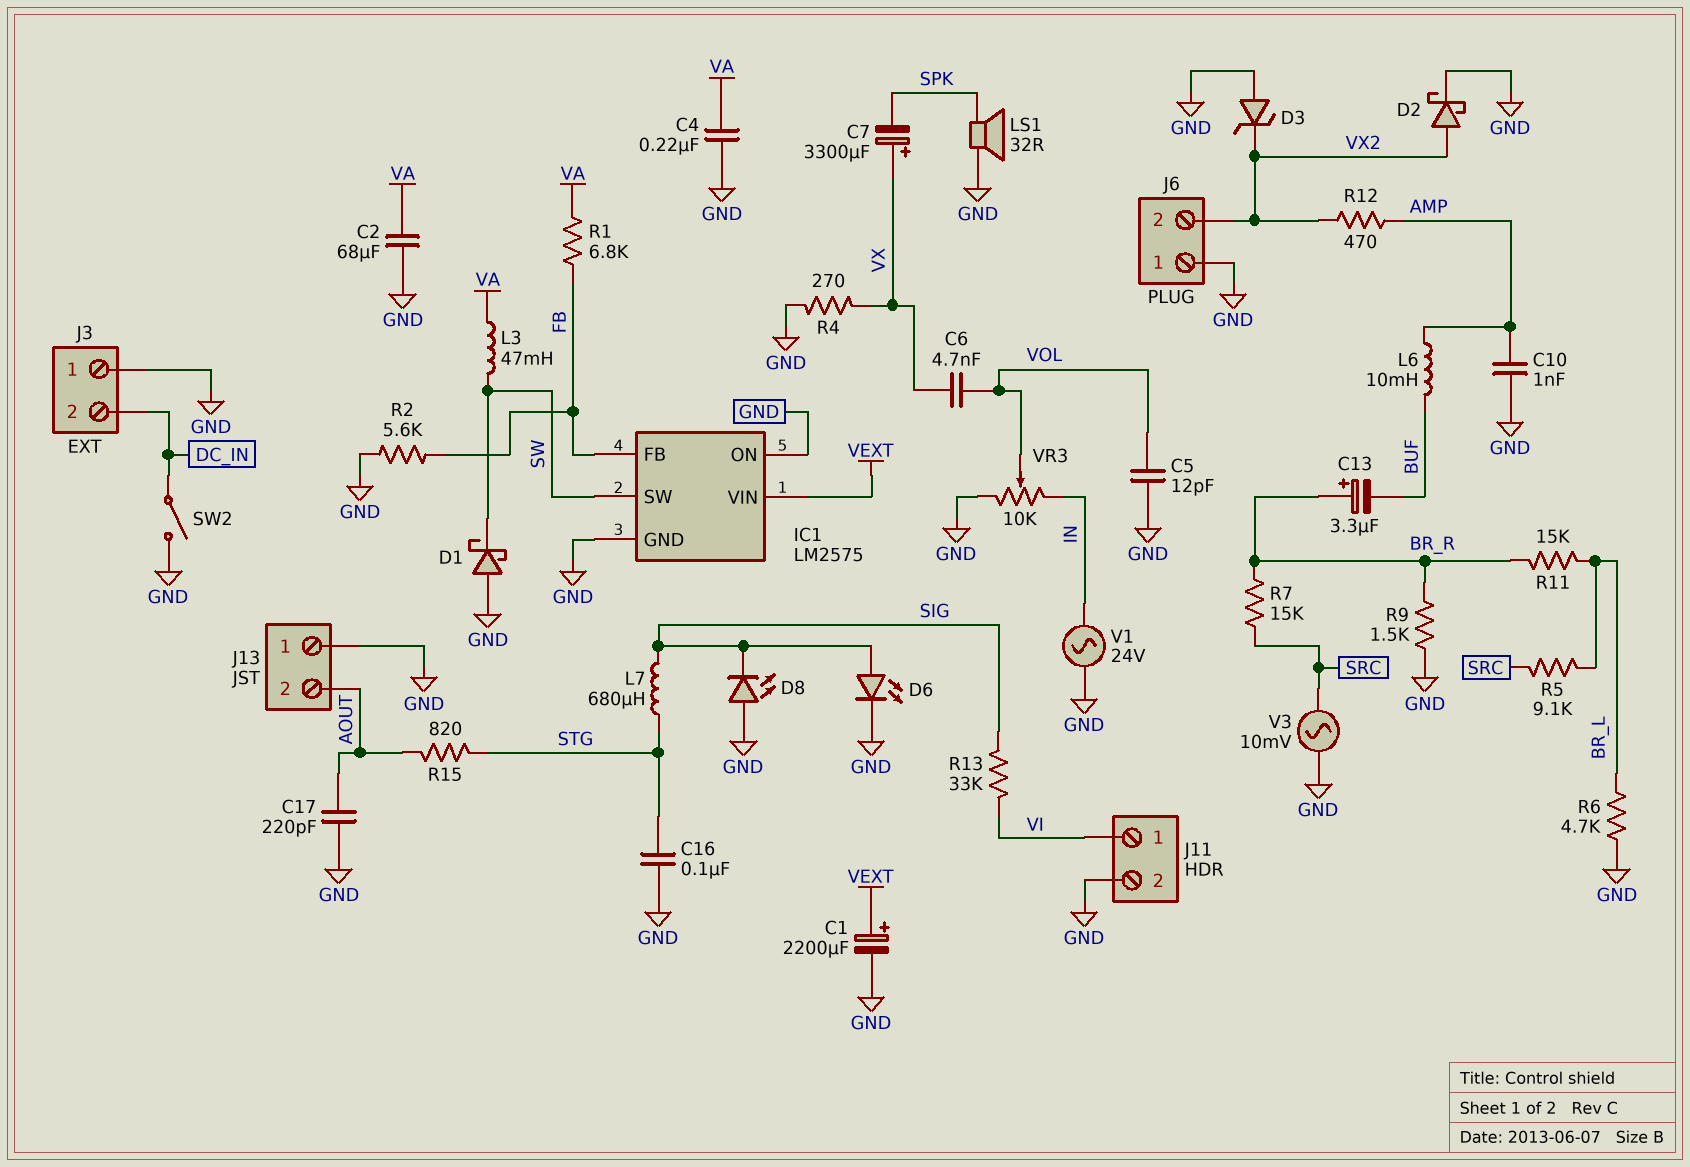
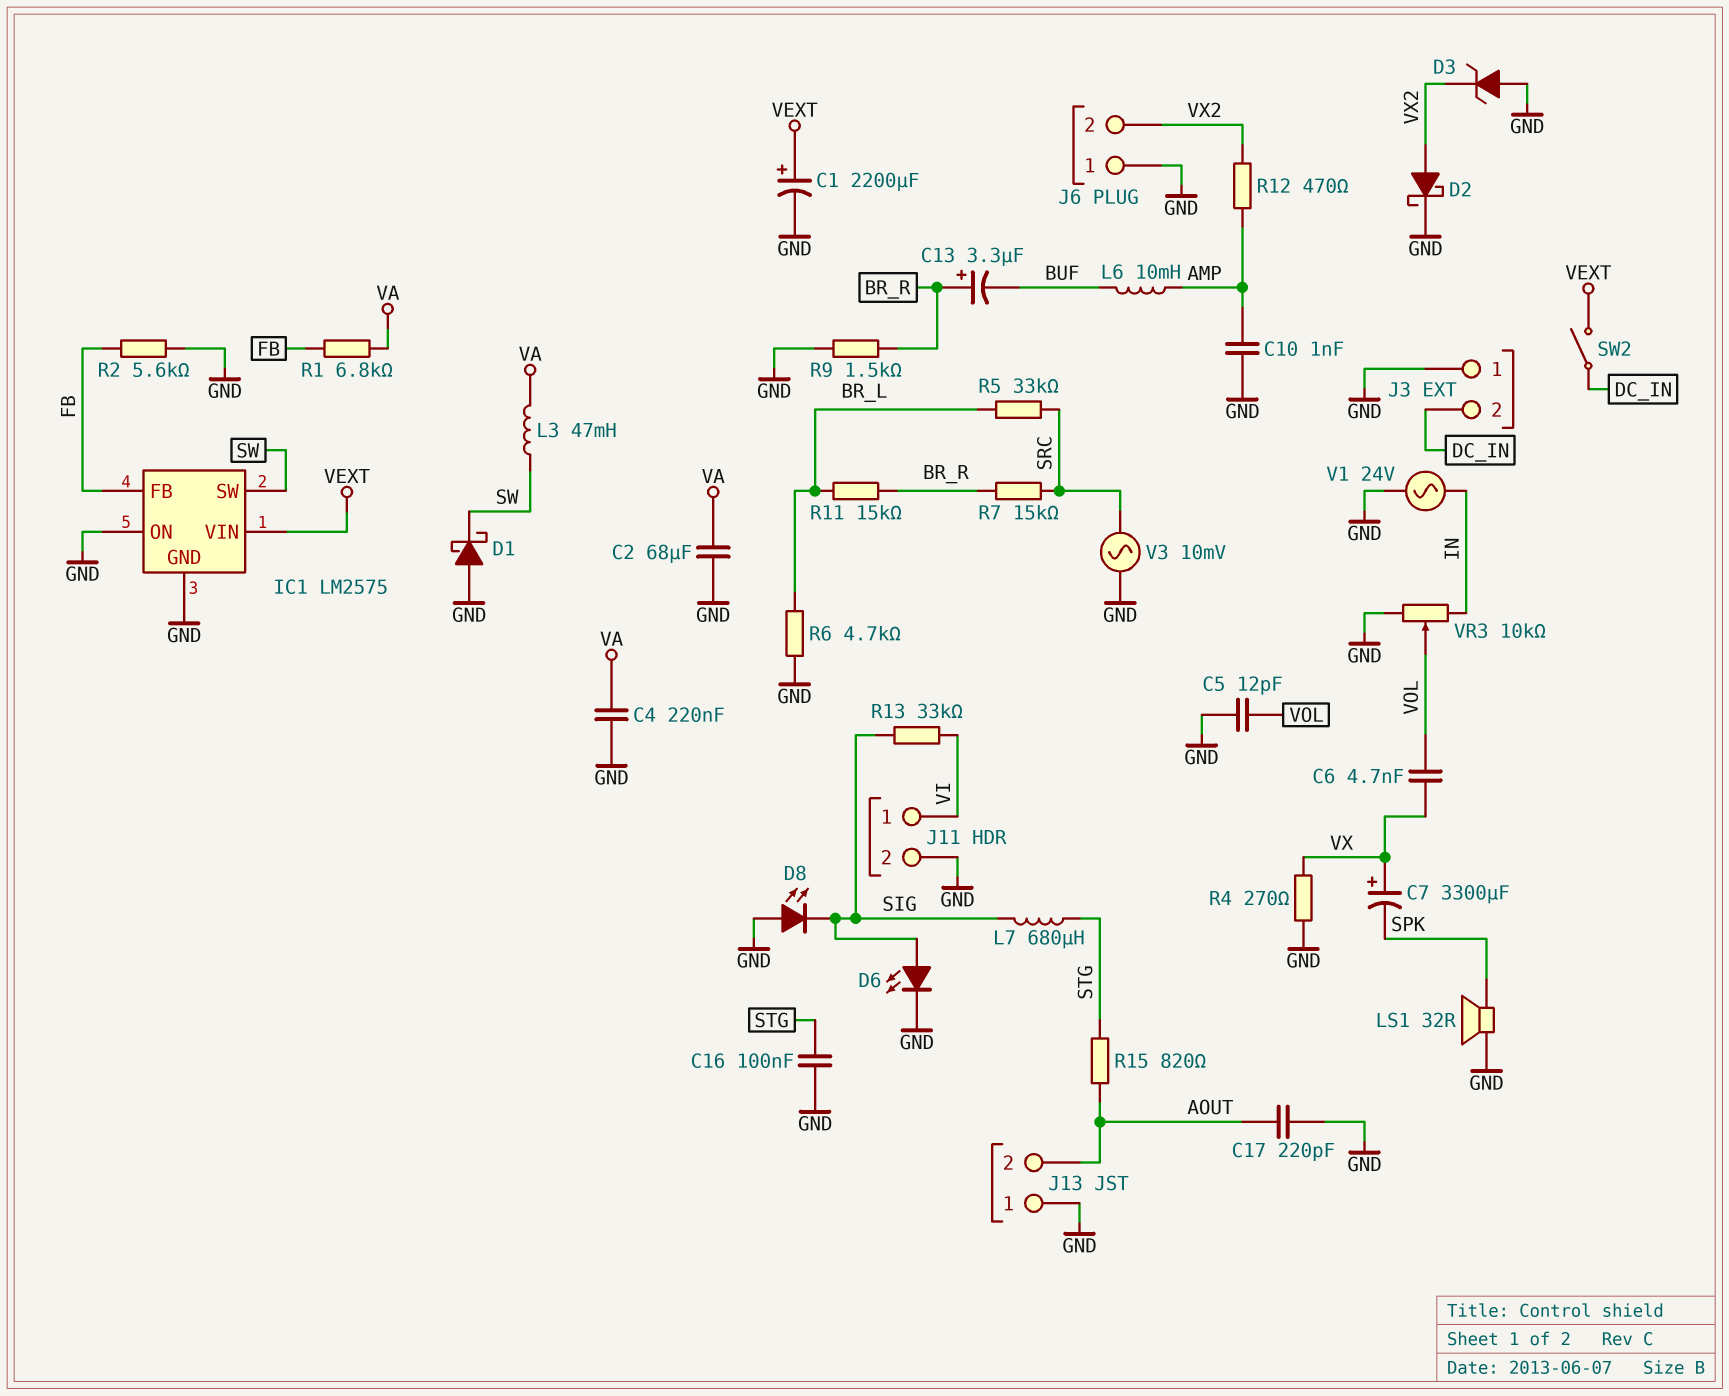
R5: 9.1k (BR_L, SRC) -> 33k (BR_L, SRC)
SW2: switch (DC_IN, GND) -> switch (DC_IN, VEXT)

